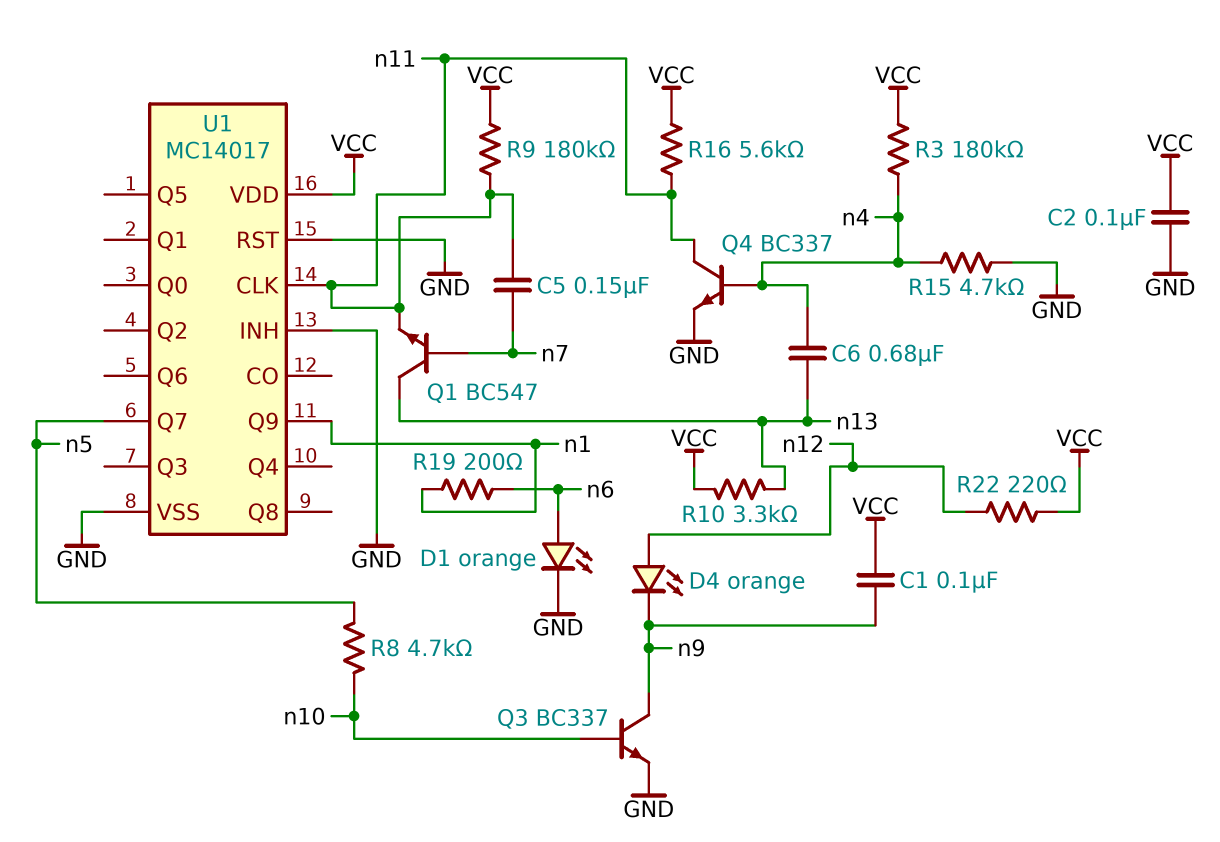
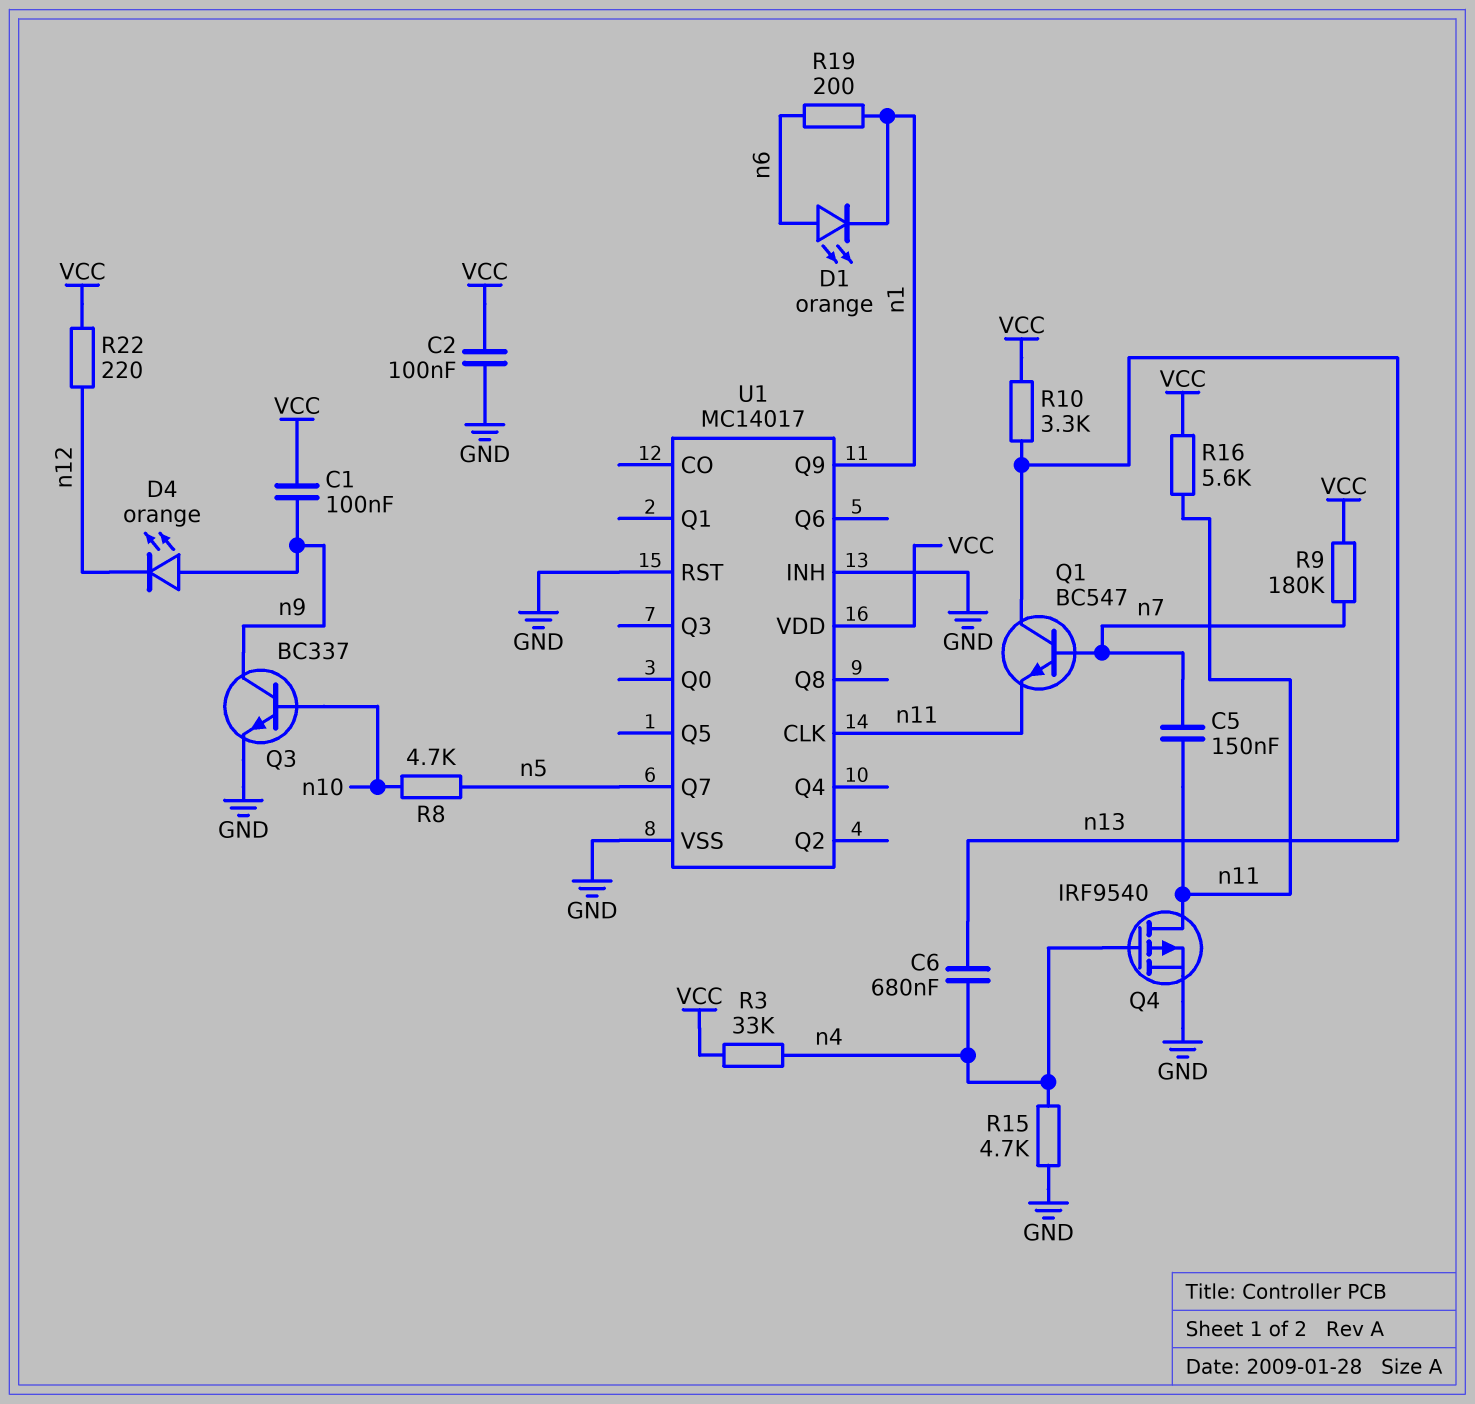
D1: LED orange (A n6, K GND) -> LED orange (A n6, K n1)
D4: LED orange (A n12, K n9) -> LED orange (A n9, K n12)
Q4: NPN BC337 (B n4, C n11, E GND) -> PMOS IRF9540 (G n4, D n11, S GND)
R3: 180k (VCC, n4) -> 33k (VCC, n4)
R9: 180k (VCC, n11) -> 180k (VCC, n7)

